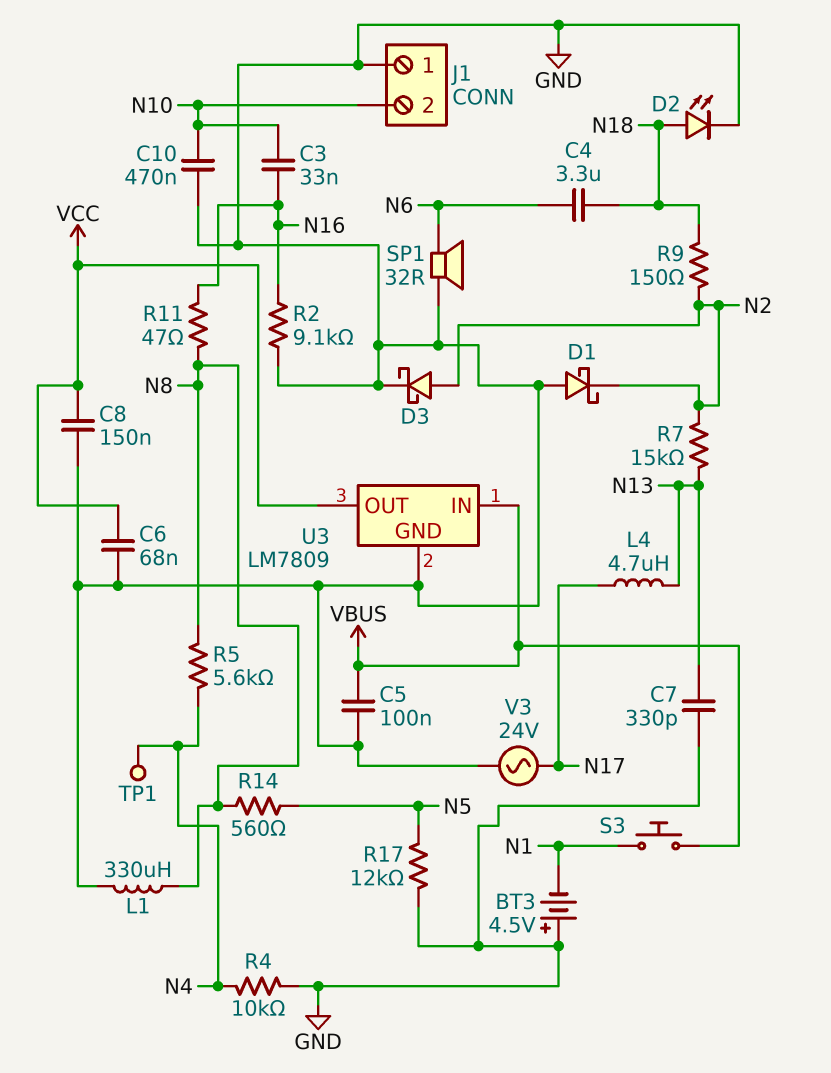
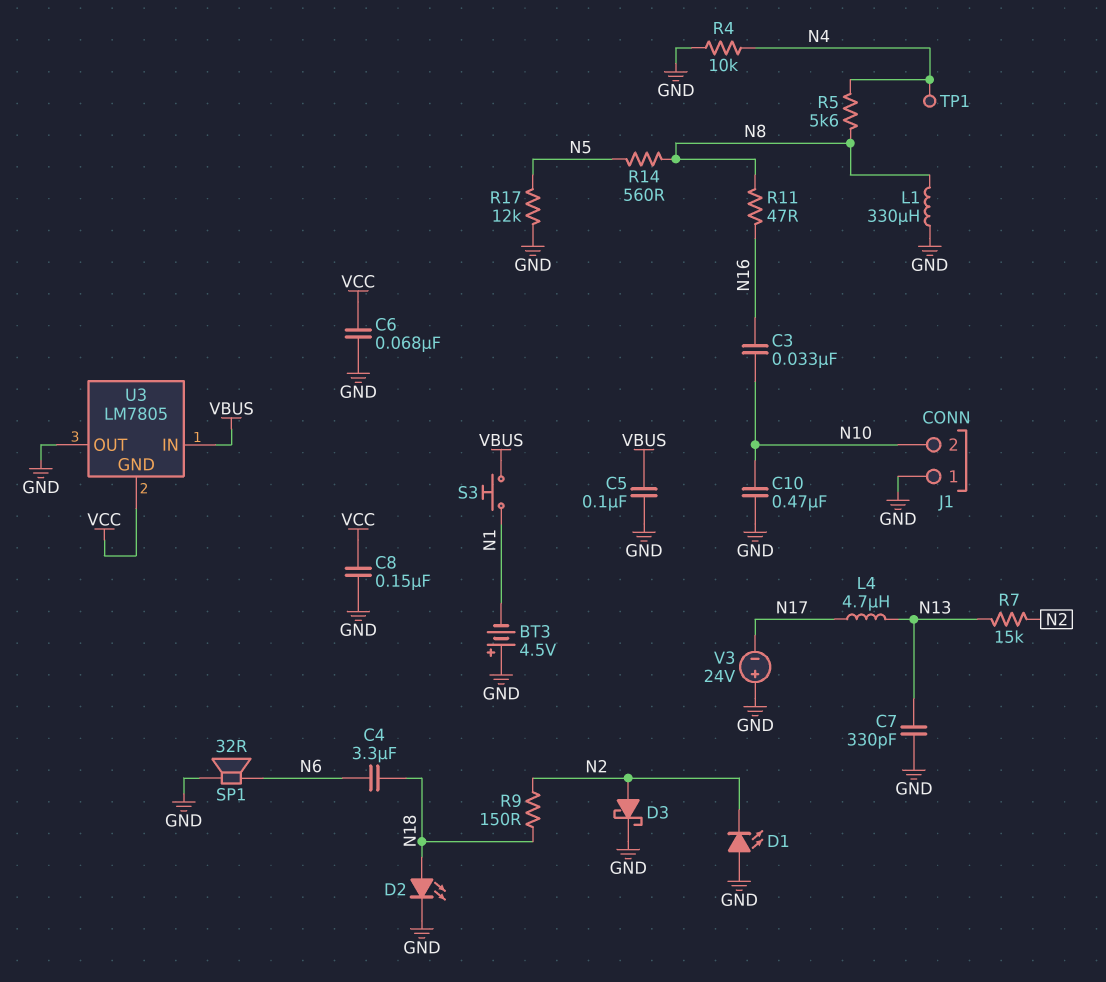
D1: schottky (A GND, K N2) -> LED (A GND, K N2)
R2: 9.1k (GND, N16) -> none
U3: LM7809 -> LM7805
U3 pin GND: GND -> VCC
U3 pin OUT: VCC -> GND
V3: AC 24V (GND, N17) -> 24V (plus GND, minus N17)

